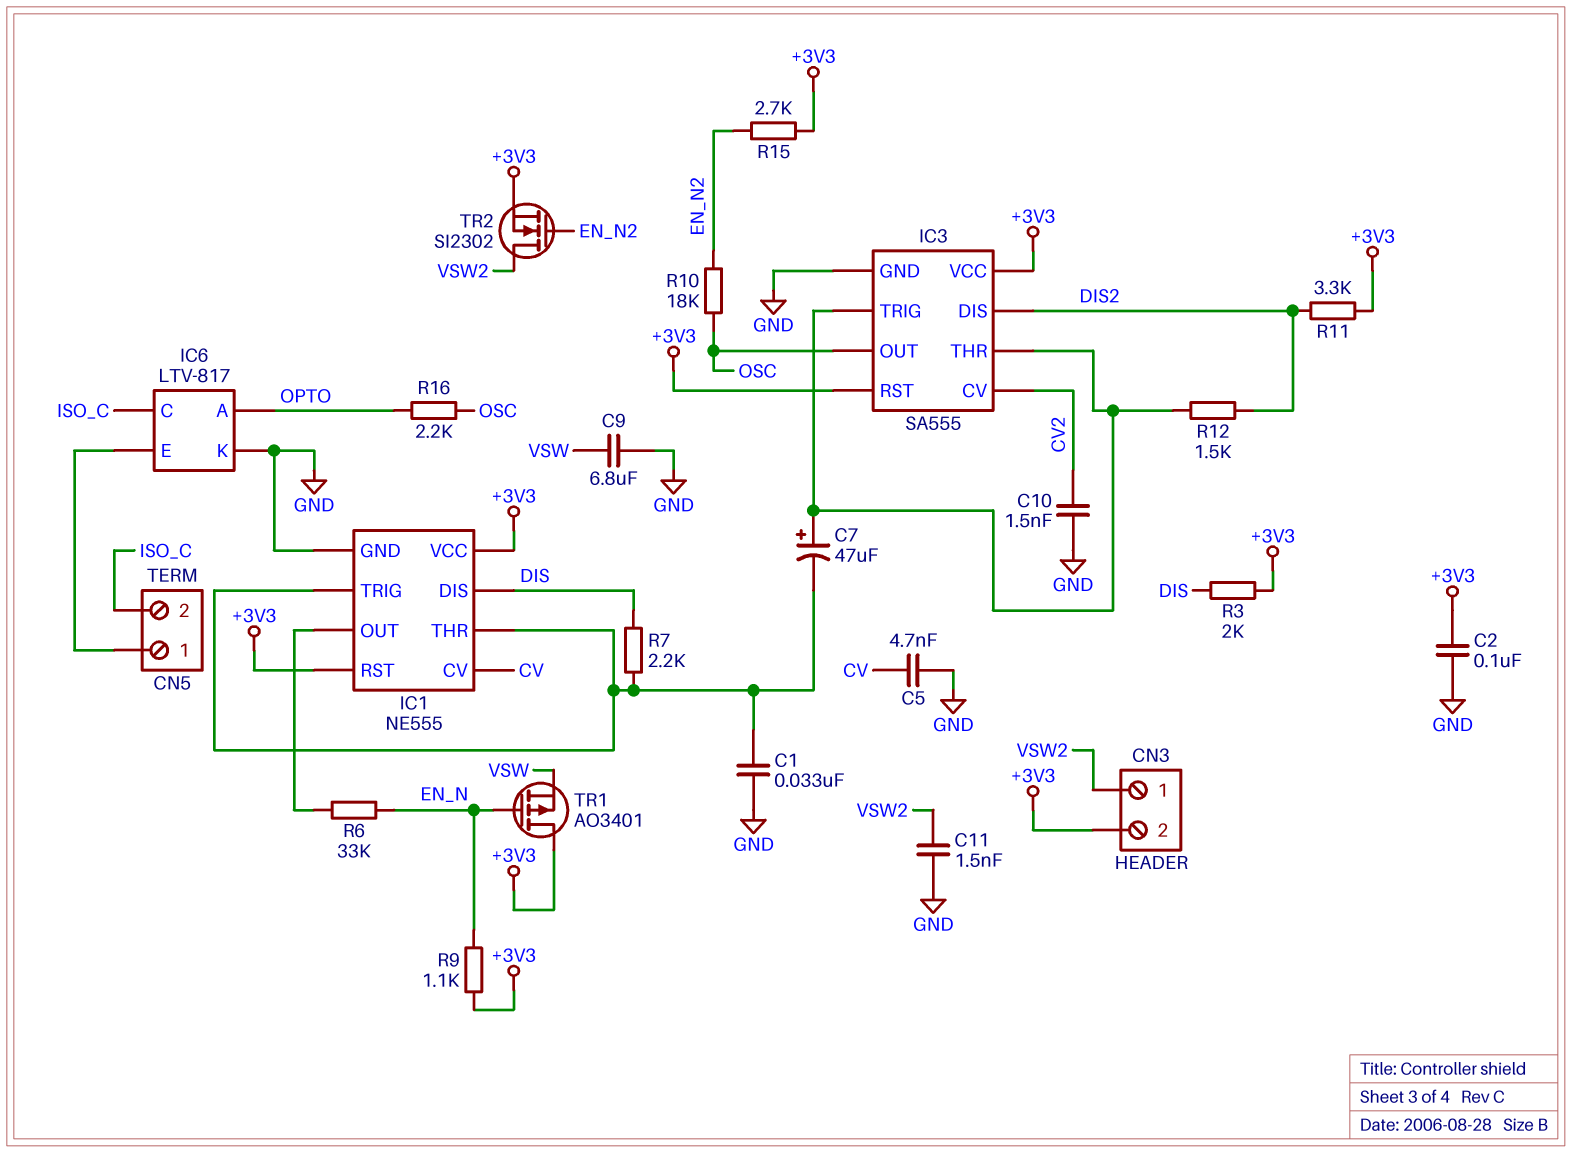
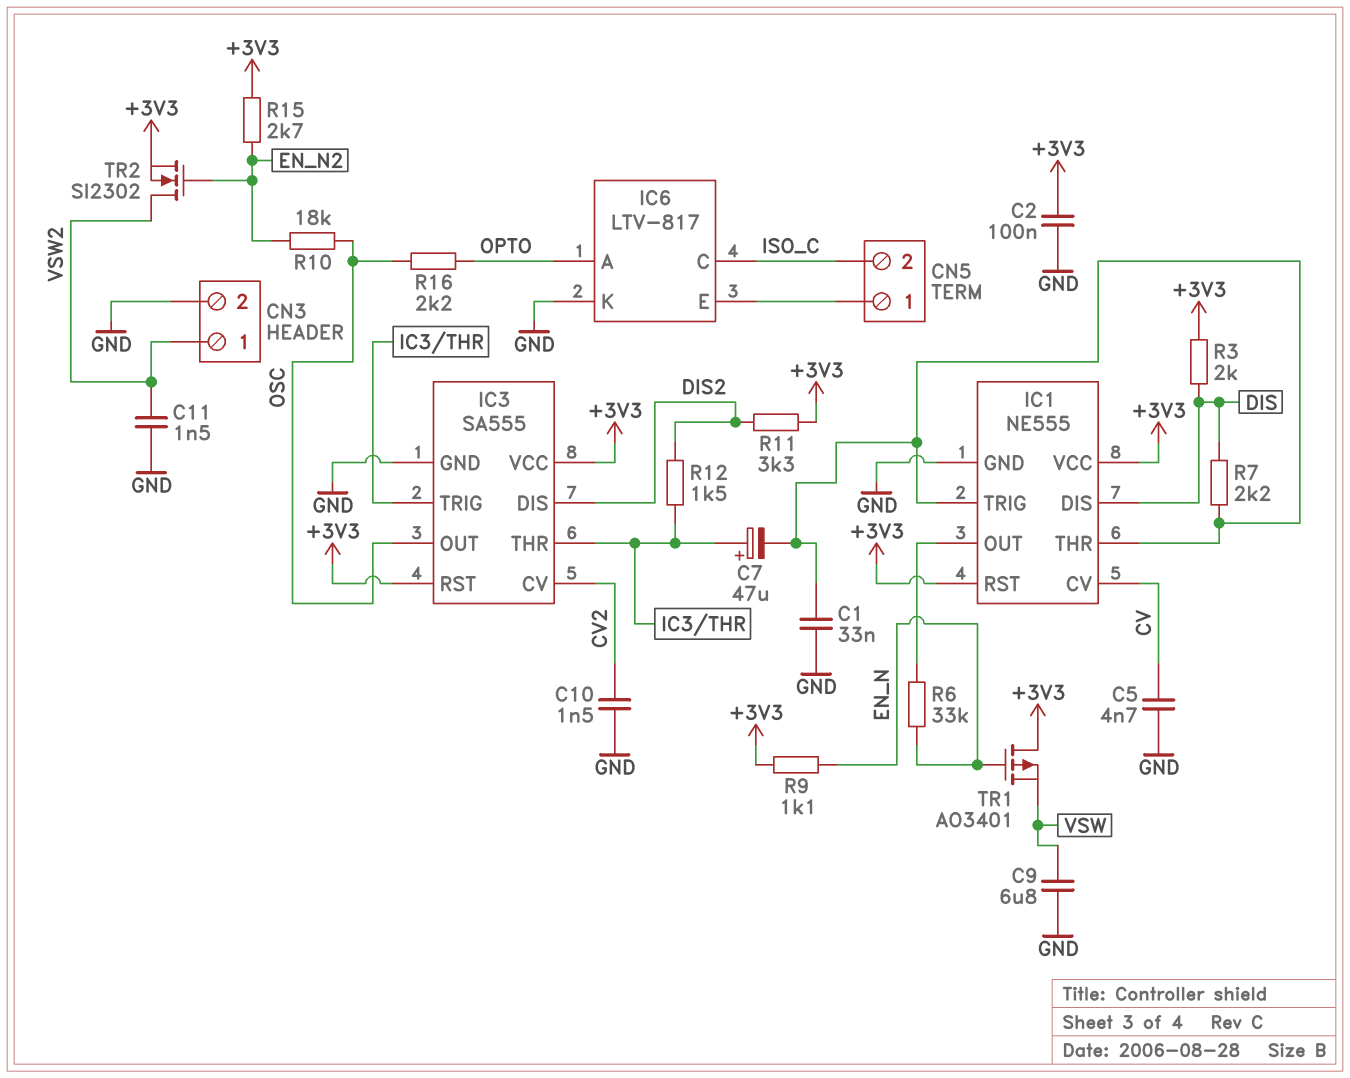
CN3 pin 2: +3V3 -> GND

